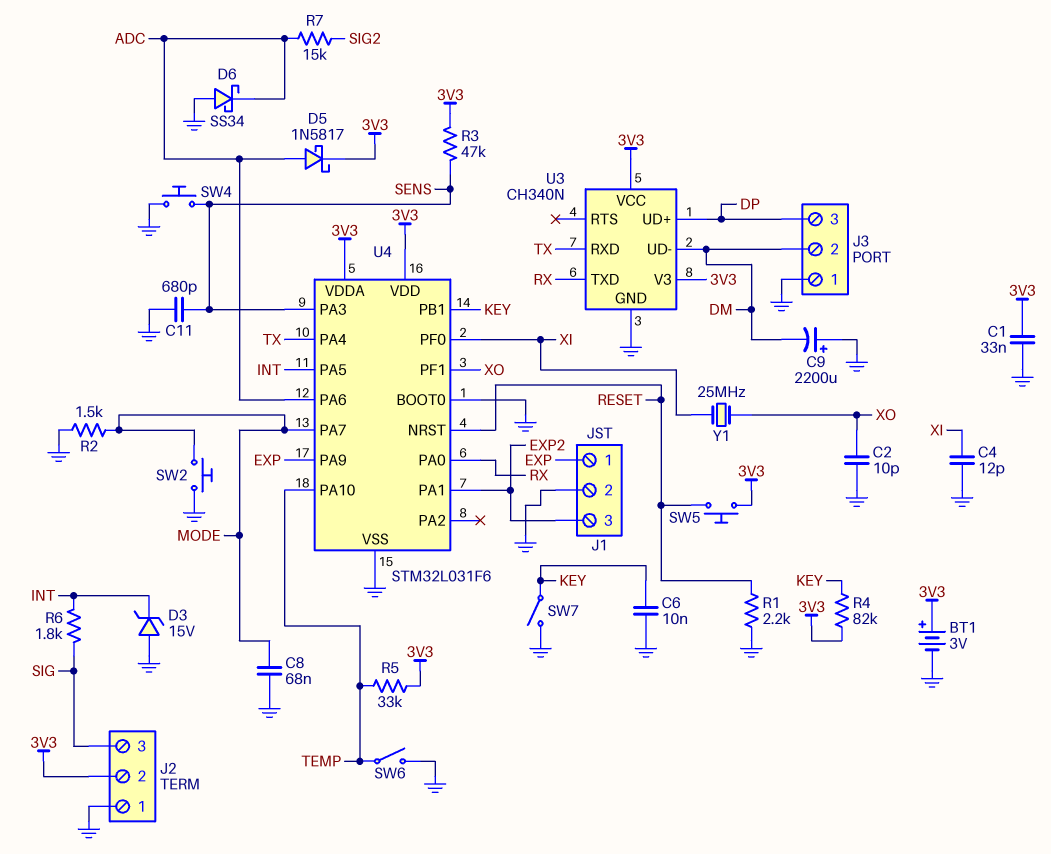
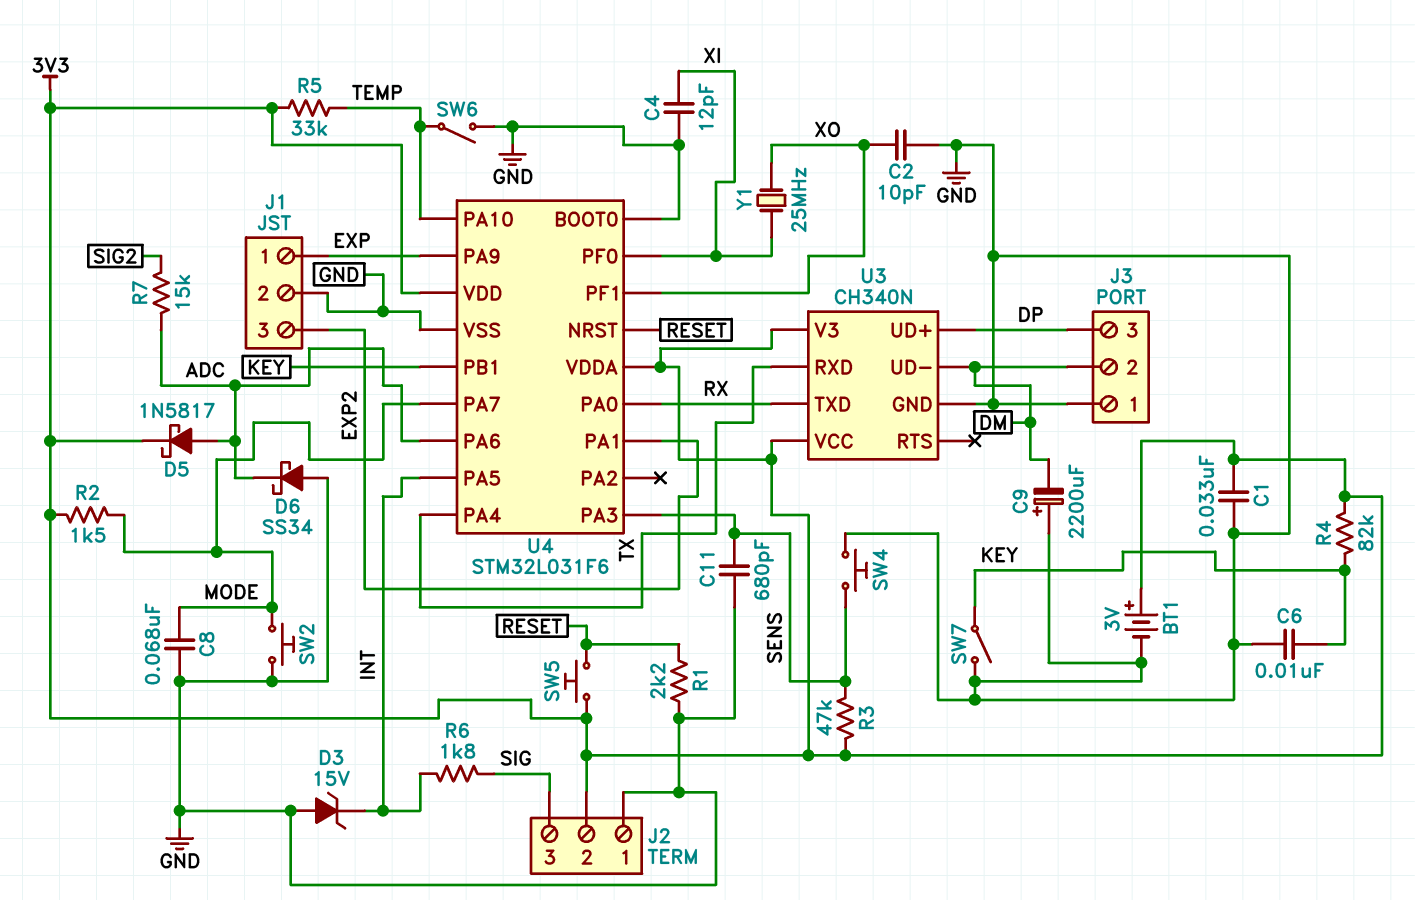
R2: 1.5k (GND, MODE) -> 1.5k (3V3, MODE)

